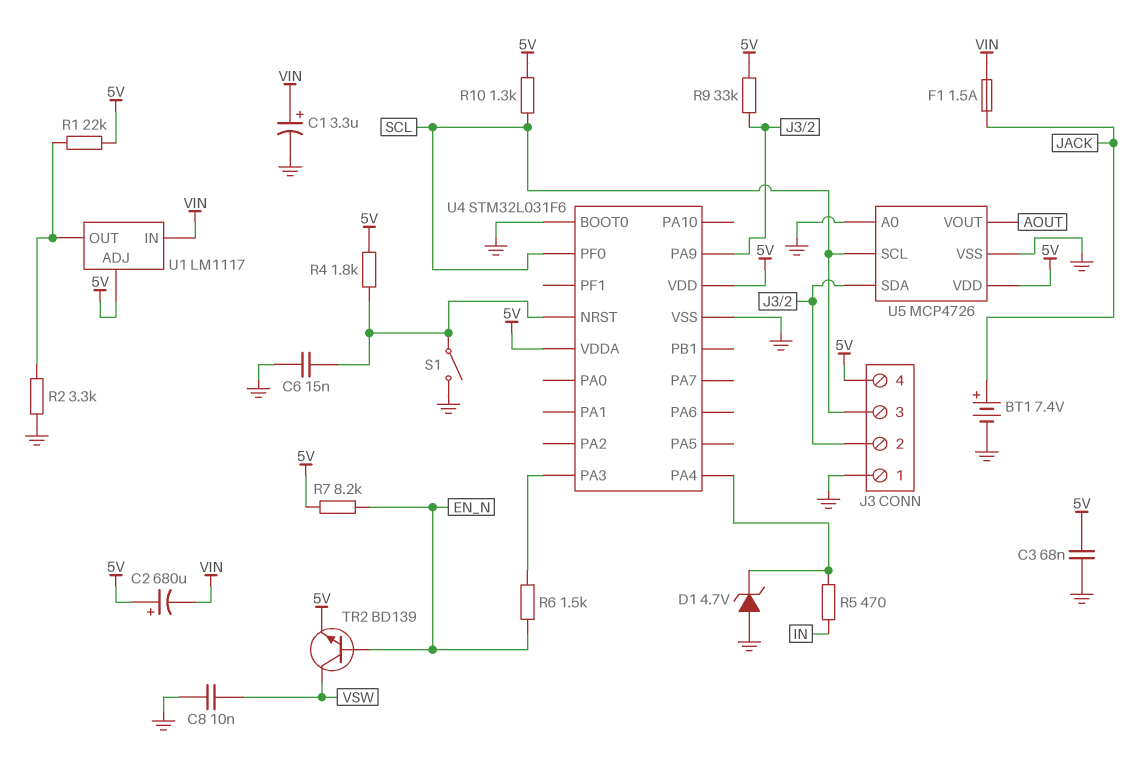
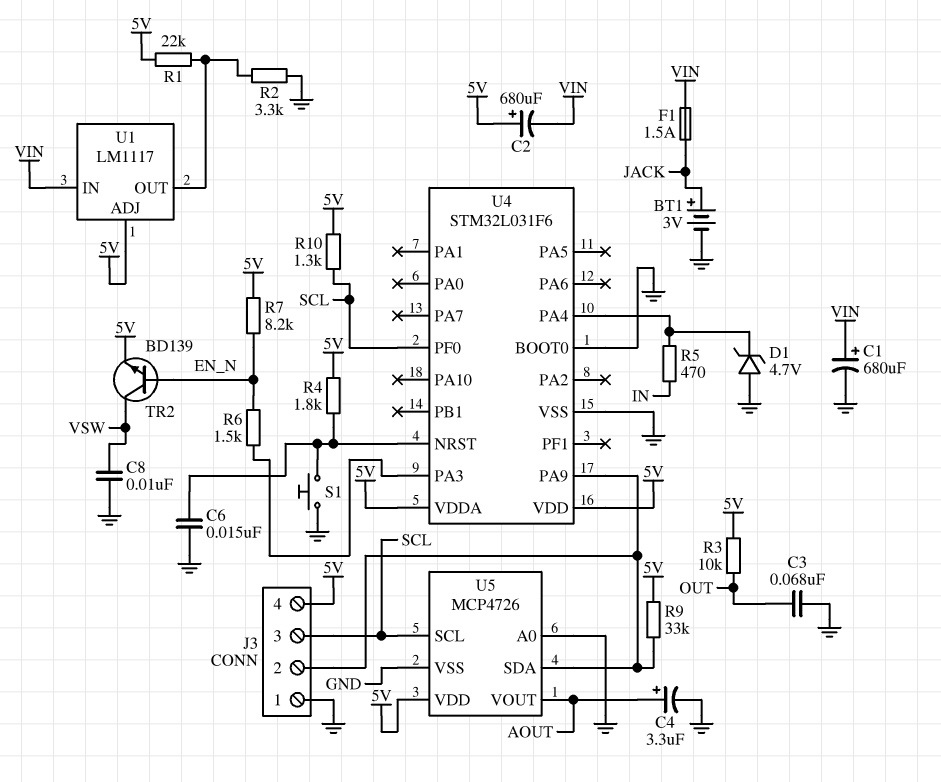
BT1: 7.4V (plus JACK, minus GND) -> 3V (plus JACK, minus GND)
C1: 3.3uF (plus VIN, minus GND) -> 680uF (plus VIN, minus GND)
C3: 68nF (5V, GND) -> 68nF (GND, OUT)
C4: none -> 3.3uF (plus AOUT, minus GND)
R3: none -> 10k (5V, OUT)
S1: switch (GND, U4/NRST) -> button (GND, U4/NRST)

